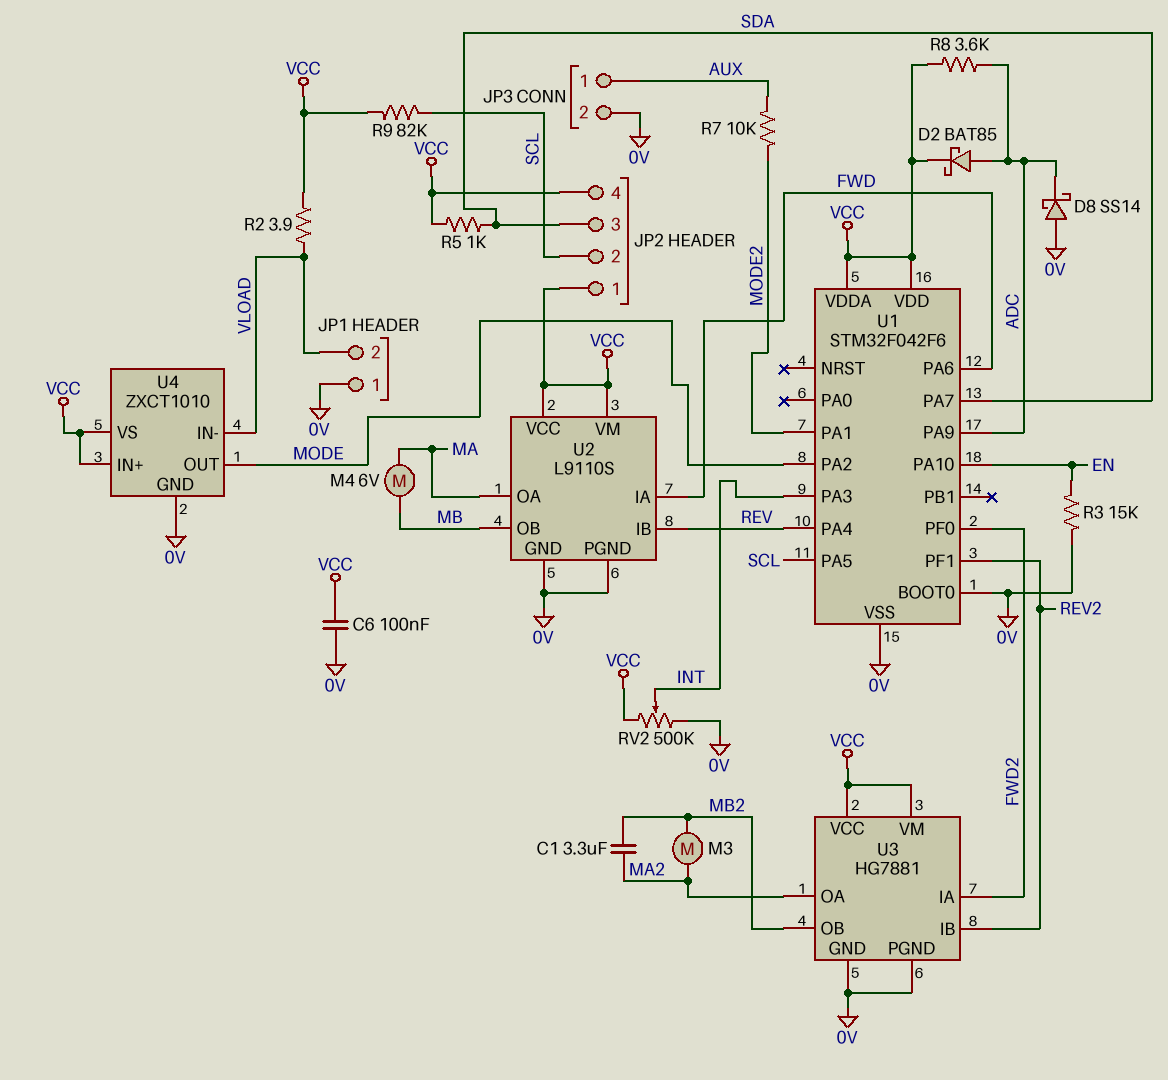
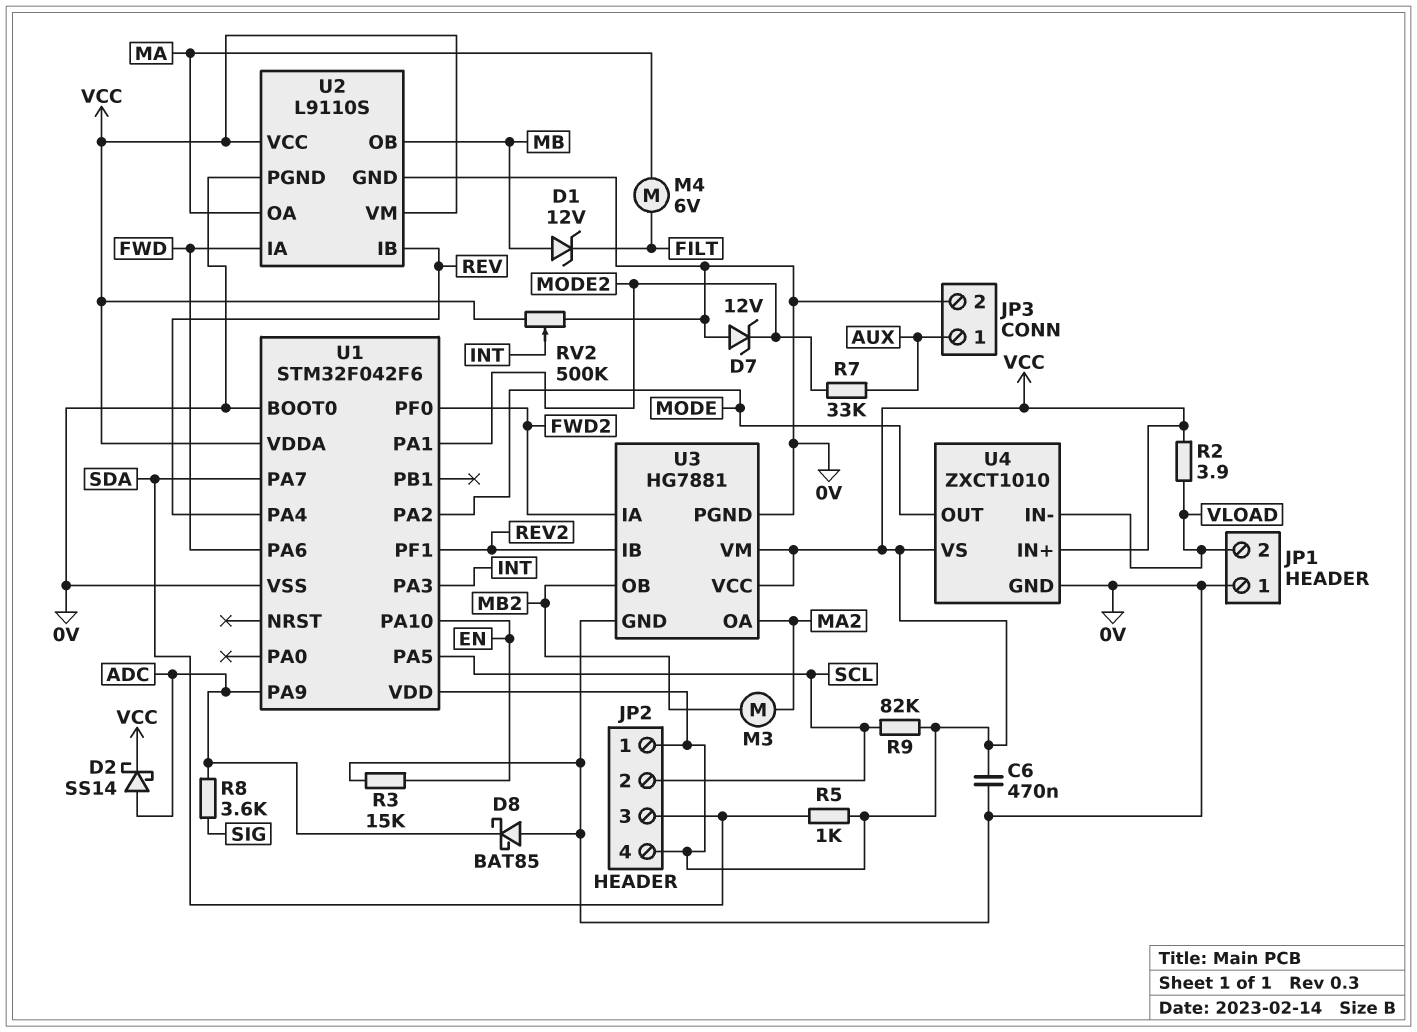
C1: 3.3uF (MA2, MB2) -> none
C6: 100nF (0V, VCC) -> 470nF (0V, VCC)
D1: none -> zener 12V (A MB, K FILT)
D2: schottky BAT85 (A ADC, K VCC) -> schottky SS14 (A ADC, K VCC)
D7: none -> zener 12V (A 0V, K MODE2)
D8: schottky SS14 (A 0V, K ADC) -> schottky BAT85 (A 0V, K ADC)
M4: motor 6V (MA, MB) -> motor 6V (FILT, MA)
R7: 10k (AUX, MODE2) -> 33k (AUX, MODE2)
R8: 3.6k (ADC, VCC) -> 3.6k (ADC, SIG)

